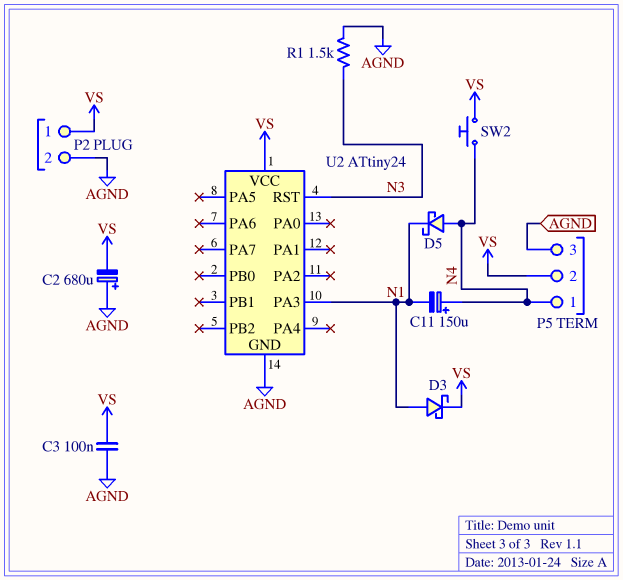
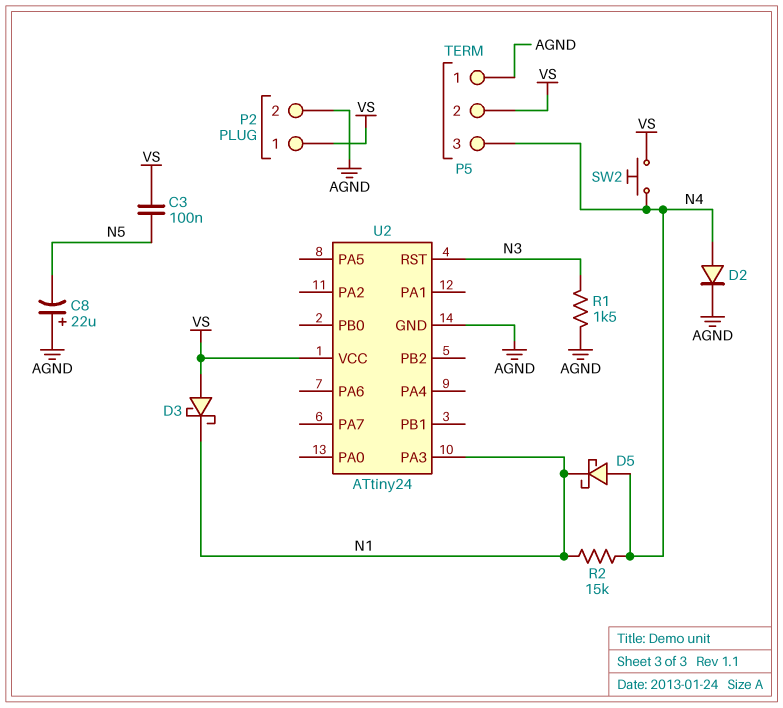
C2: 680uF (plus AGND, minus VS) -> none
C3: 100nF (AGND, VS) -> 100nF (N5, VS)
C8: none -> 22uF (plus AGND, minus N5)
C11: 150uF (plus N4, minus N1) -> none
D2: none -> diode (A N4, K AGND)
D3: schottky (A N1, K VS) -> schottky (A VS, K N1)
P5 pin 1: N4 -> AGND
P5 pin 3: AGND -> N4
R2: none -> 15k (N1, N4)

